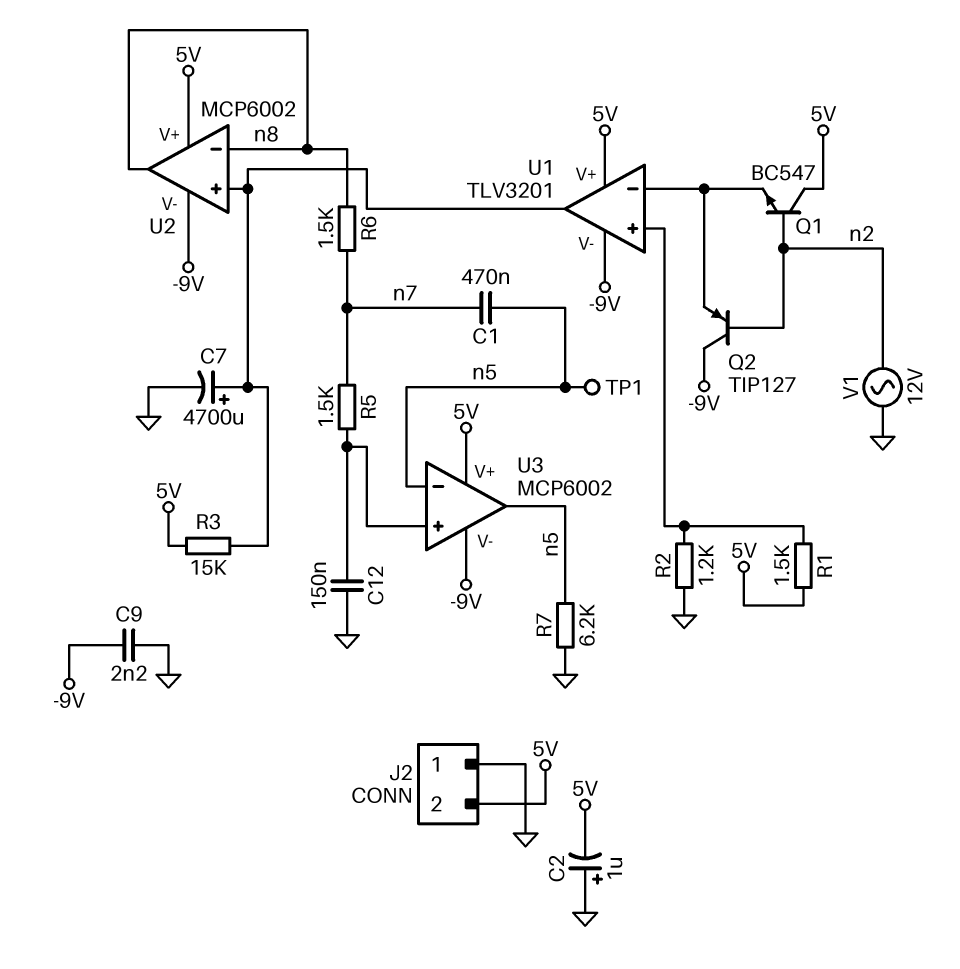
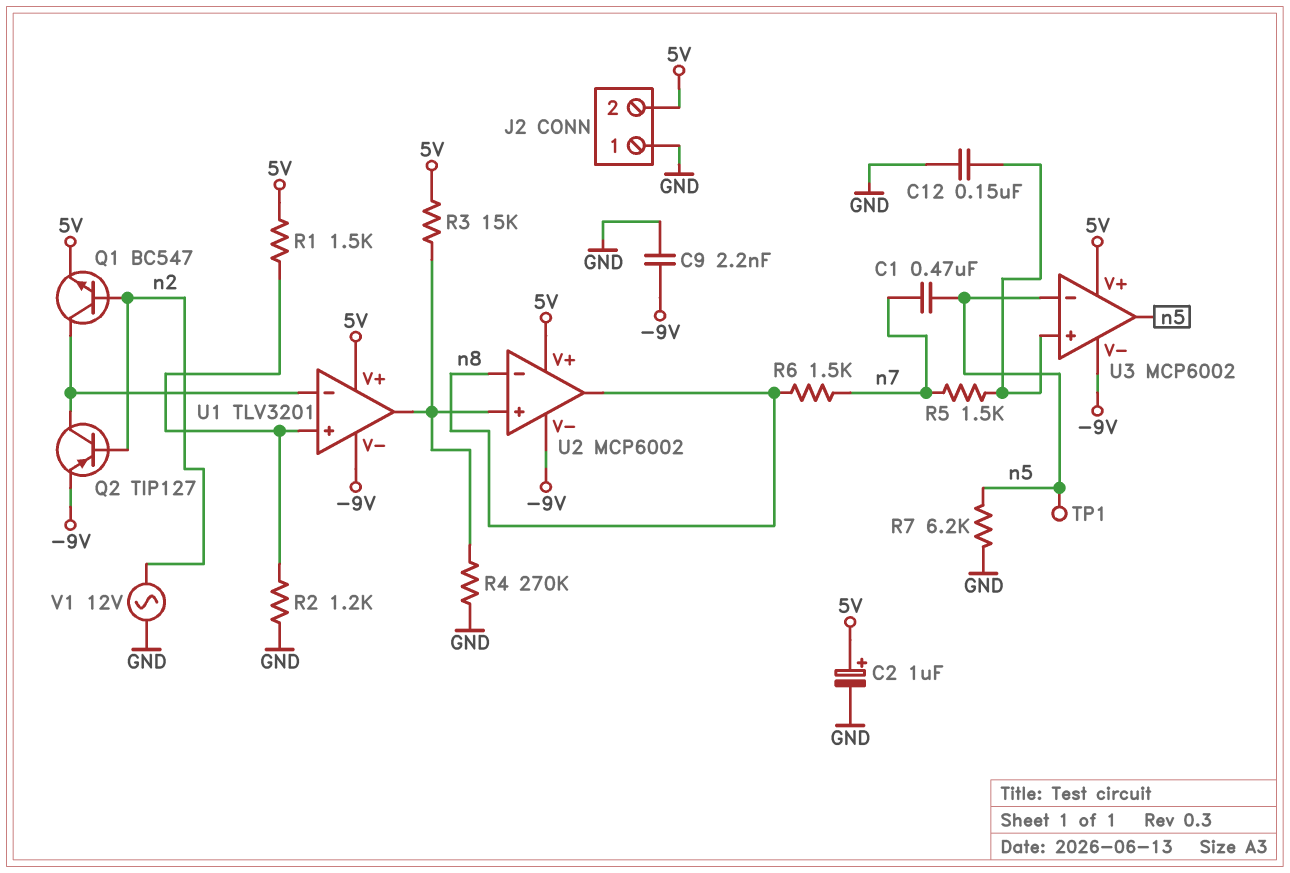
C2: 1uF (plus GND, minus 5V) -> 1uF (plus 5V, minus GND)
C7: 4700uF (plus U1/out, minus GND) -> none
Q1: NPN BC547 (B n2, C 5V, E U1/in-) -> NPN BC547 (B n2, C U1/in-, E 5V)
Q2: PNP TIP127 (B n2, C -9V, E U1/in-) -> PNP TIP127 (B n2, C U1/in-, E -9V)
R4: none -> 270k (GND, U1/out)

